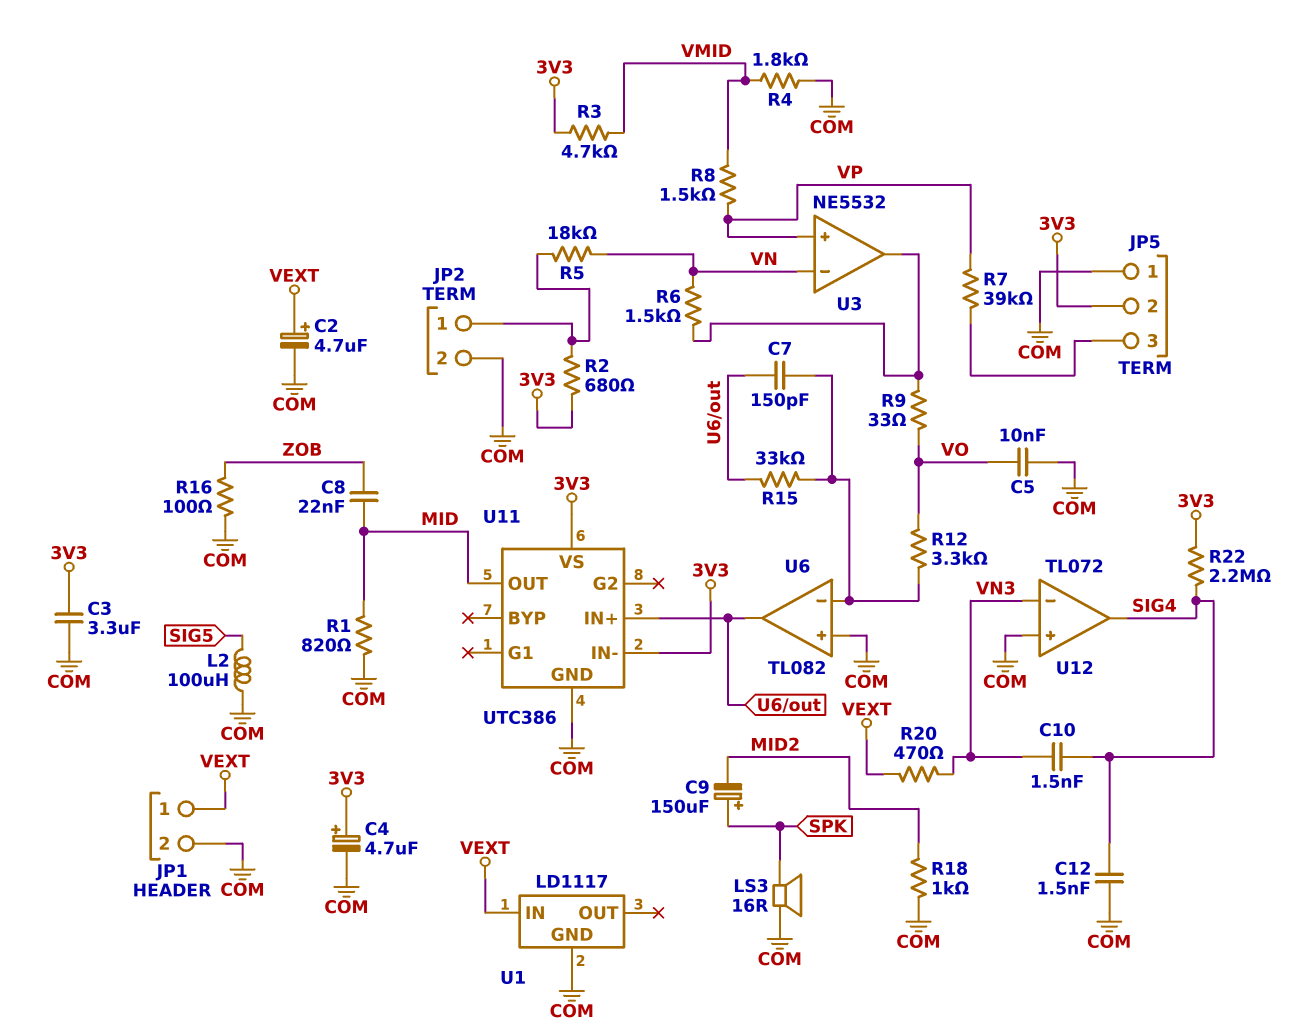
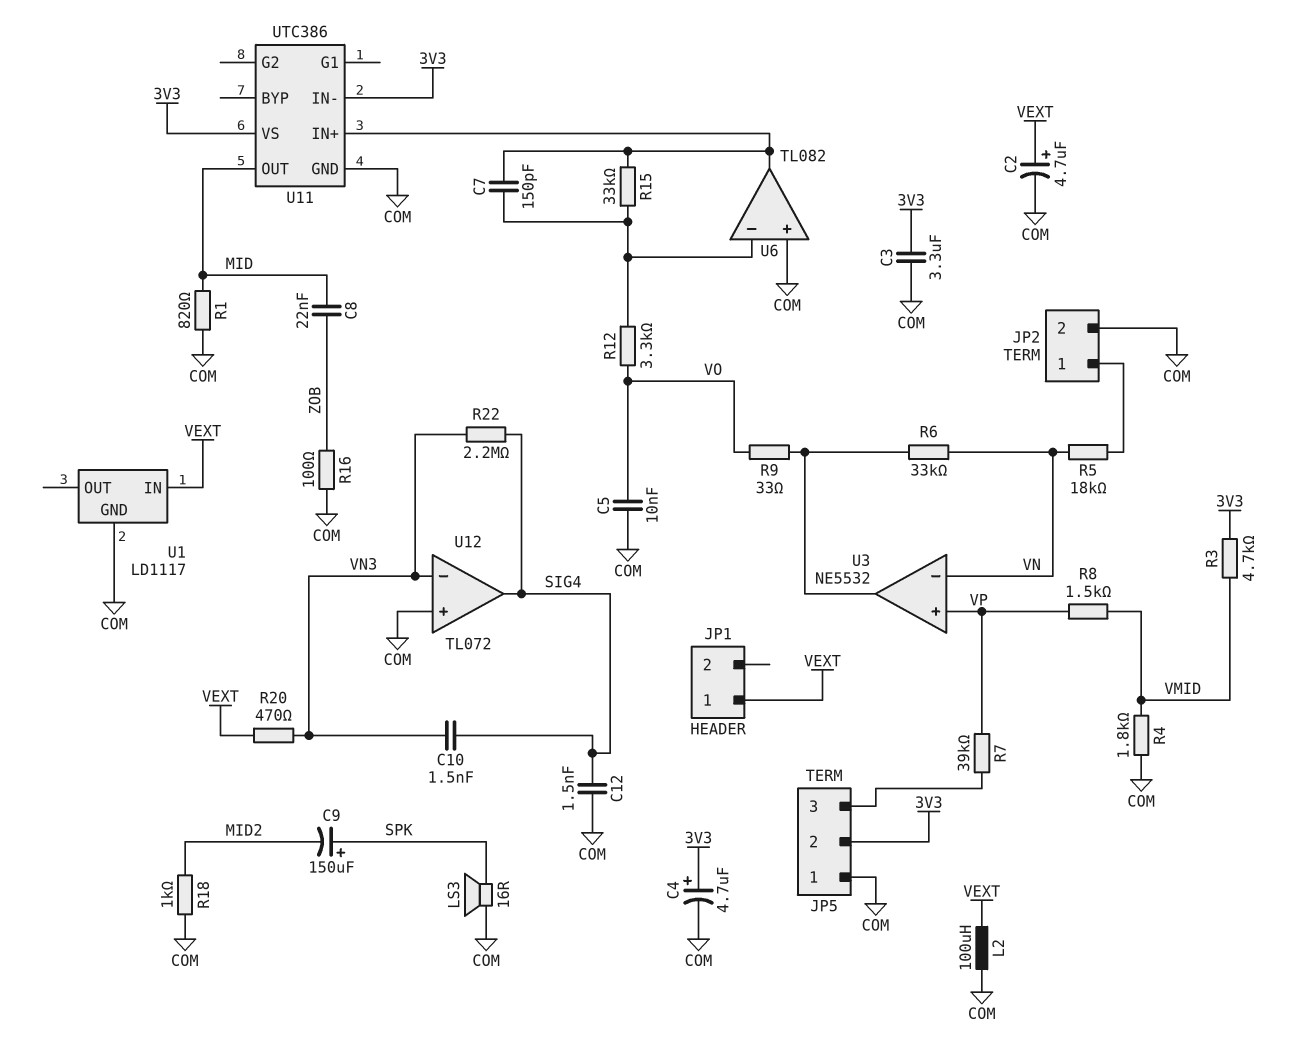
JP1 pin 2: COM -> none
L2: 100uH (COM, SIG5) -> 100uH (COM, VEXT)
R2: 680 (3V3, JP2/1) -> none
R6: 1.5k (U3/out, VN) -> 33k (U3/out, VN)
R22: 2.2M (3V3, SIG4) -> 2.2M (SIG4, VN3)

